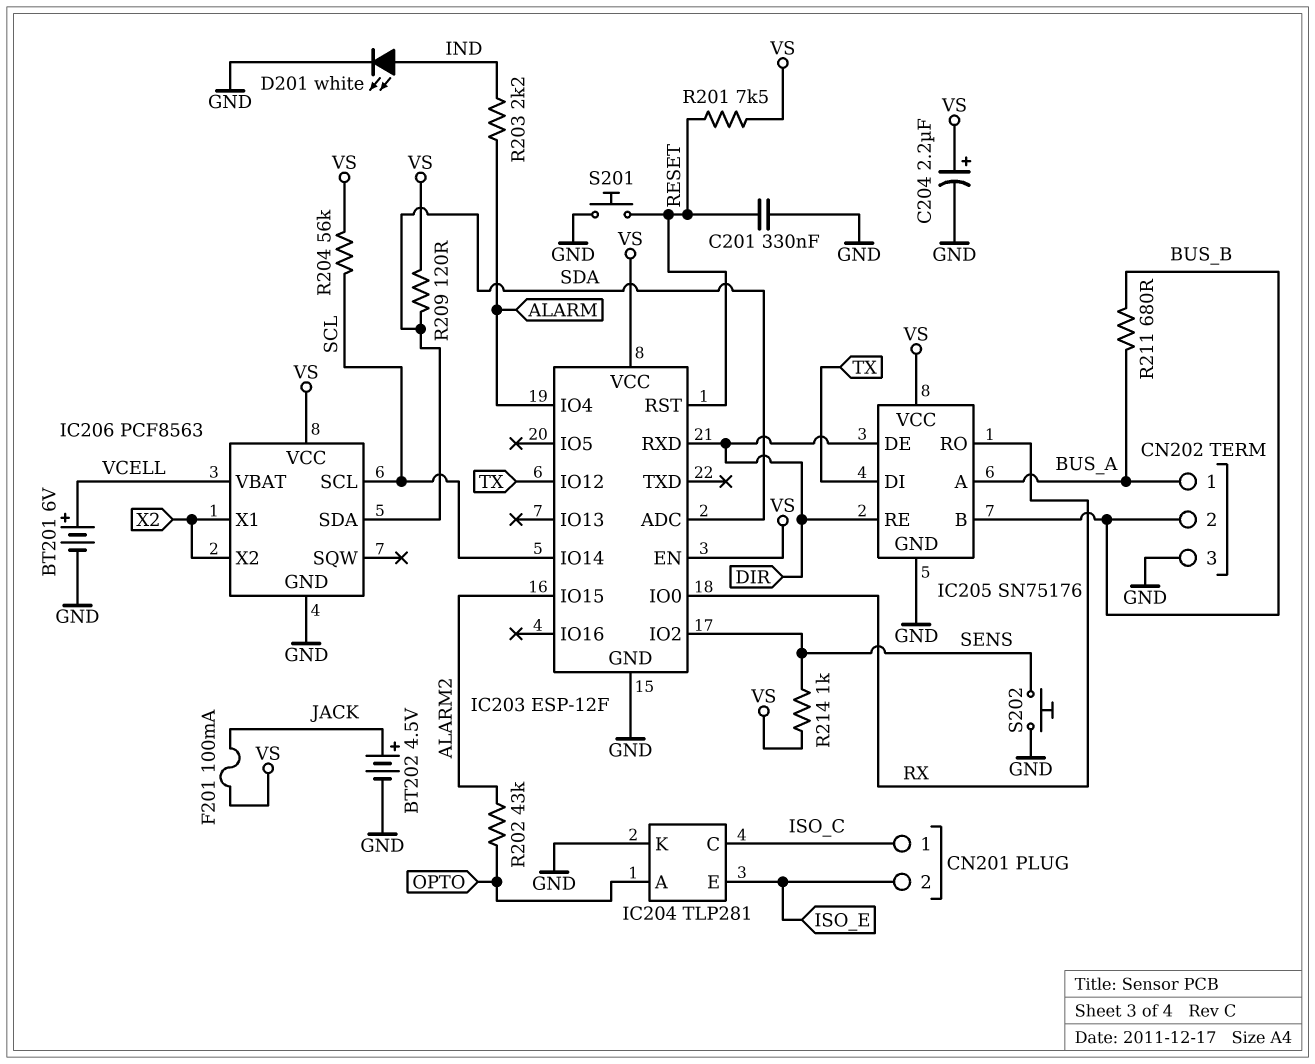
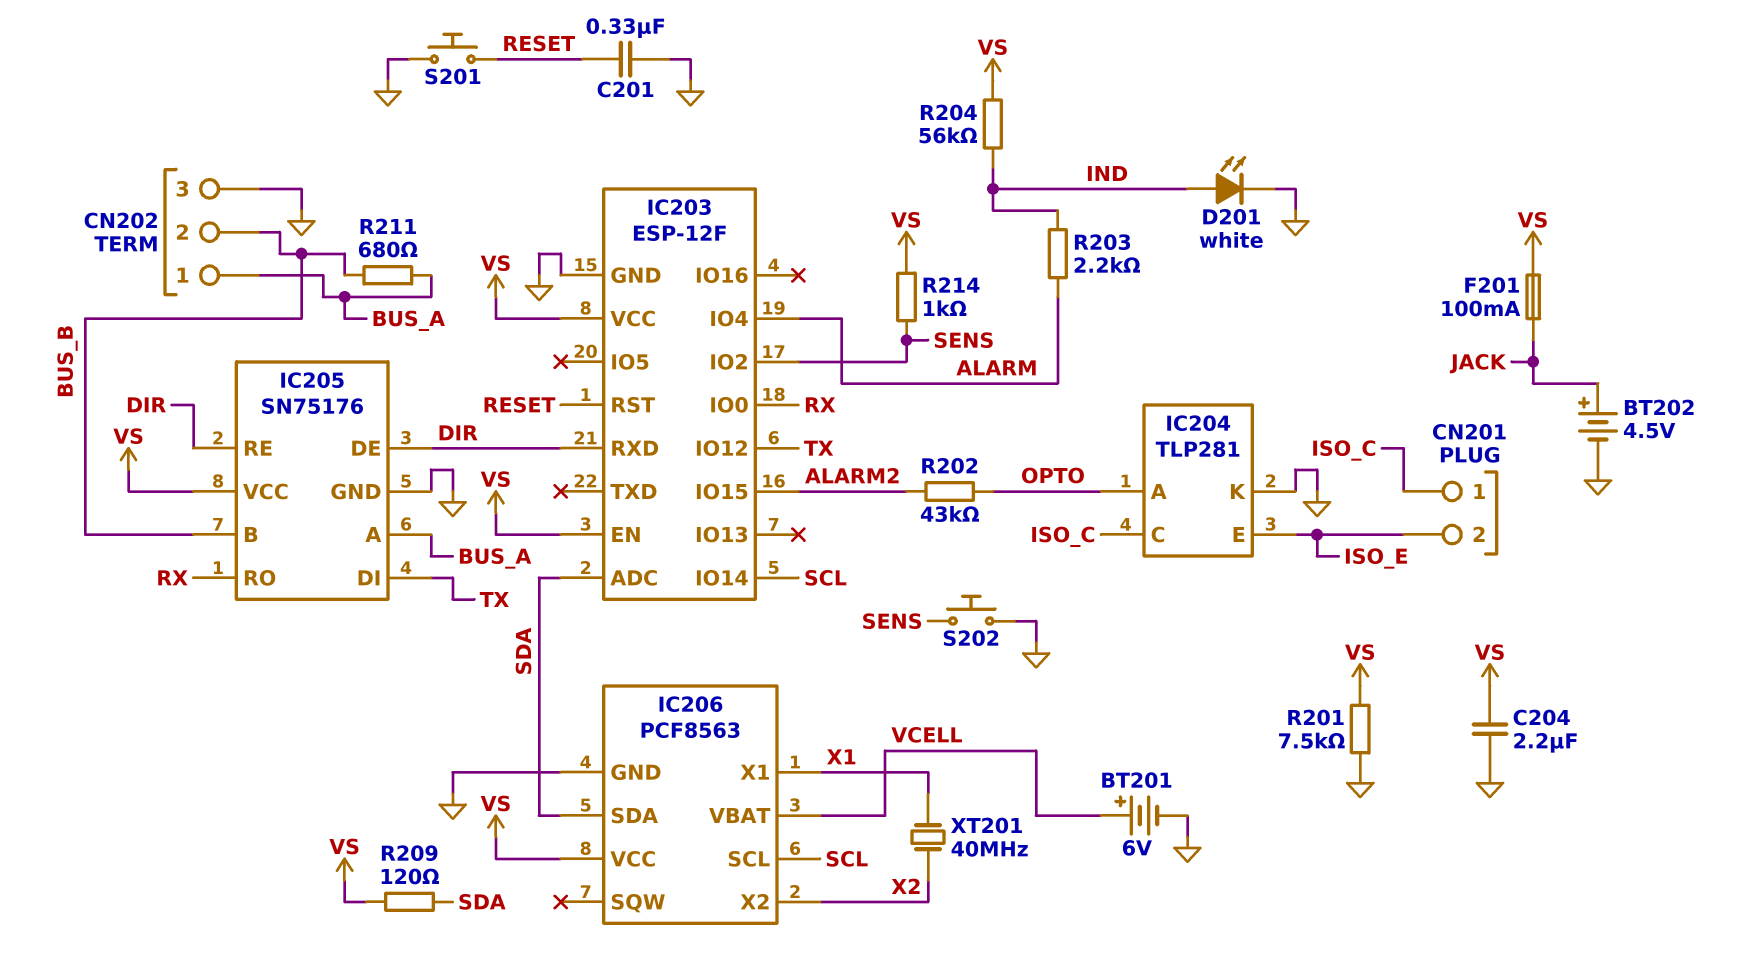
C204: 2.2uF (plus VS, minus GND) -> 2.2uF (GND, VS)
IC206 pin X1: X2 -> X1
R201: 7.5k (RESET, VS) -> 7.5k (GND, VS)
R204: 56k (SCL, VS) -> 56k (IND, VS)
XT201: none -> 40MHz (X1, X2)

